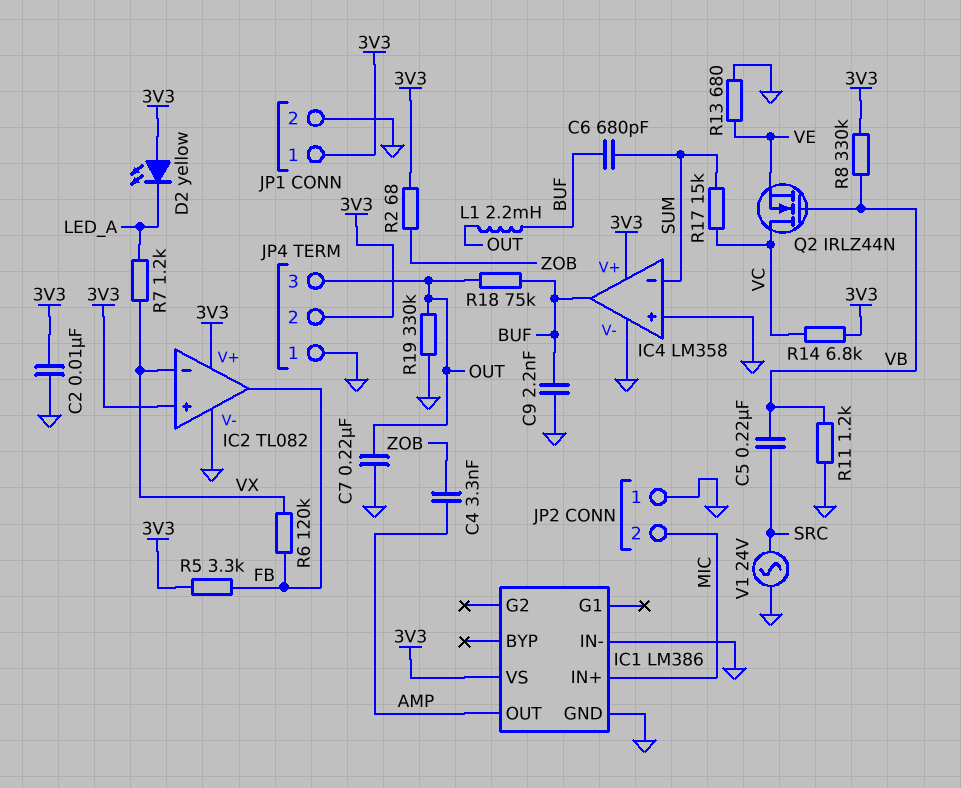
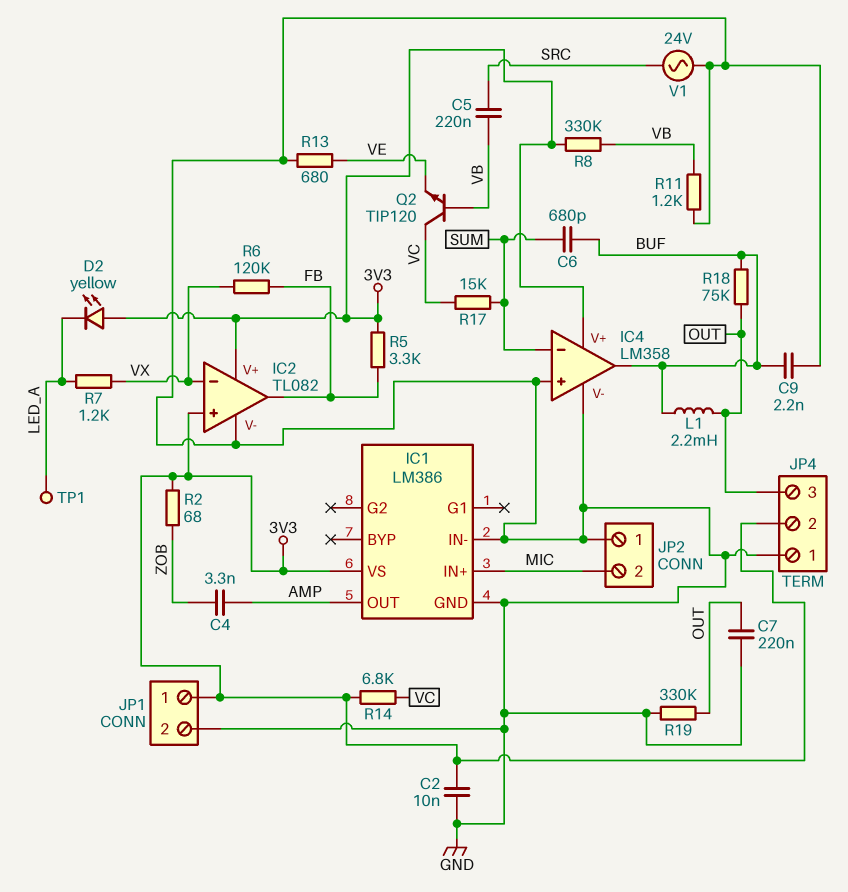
Q2: NMOS IRLZ44N (G VB, D VC, S VE) -> NPN TIP120 (B VB, C VC, E VE)
TP1: none -> test point (LED_A)

